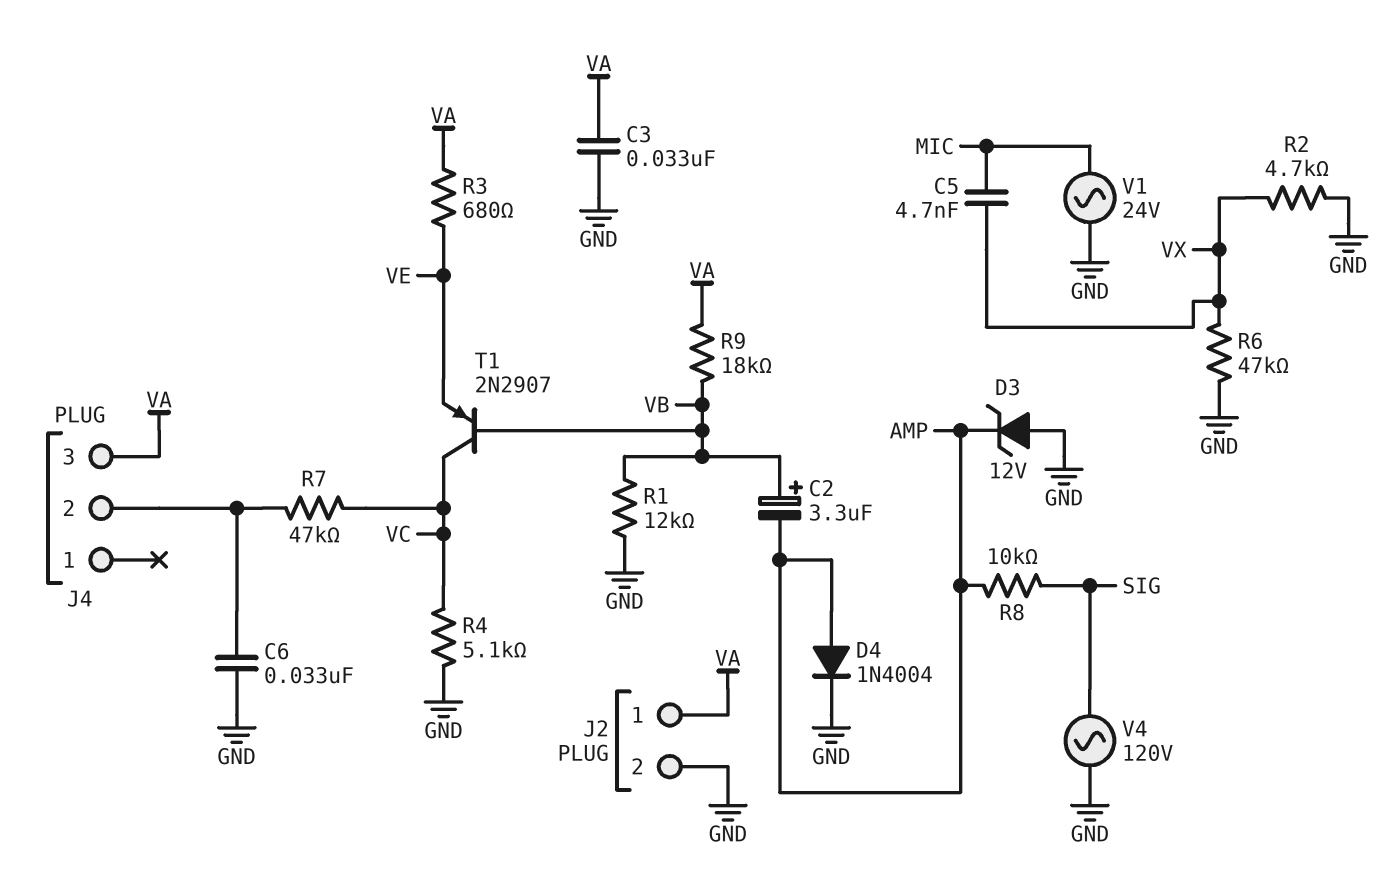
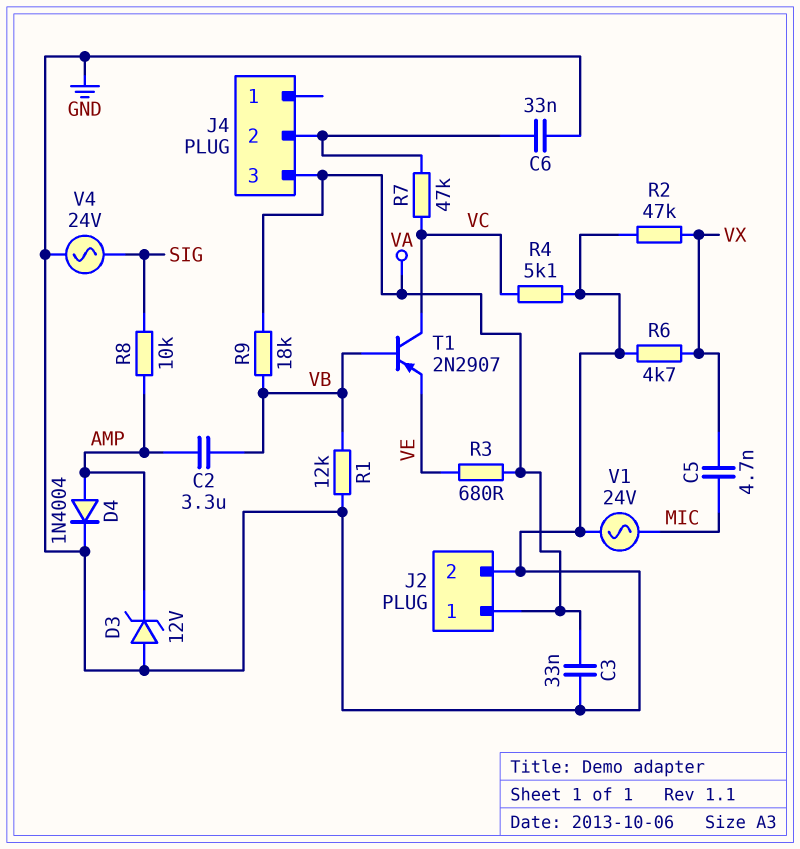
C2: 3.3uF (plus VB, minus AMP) -> 3.3uF (AMP, VB)
R2: 4.7k (GND, VX) -> 47k (GND, VX)
R6: 47k (GND, VX) -> 4.7k (GND, VX)
V4: AC 120V (GND, SIG) -> AC 24V (GND, SIG)

